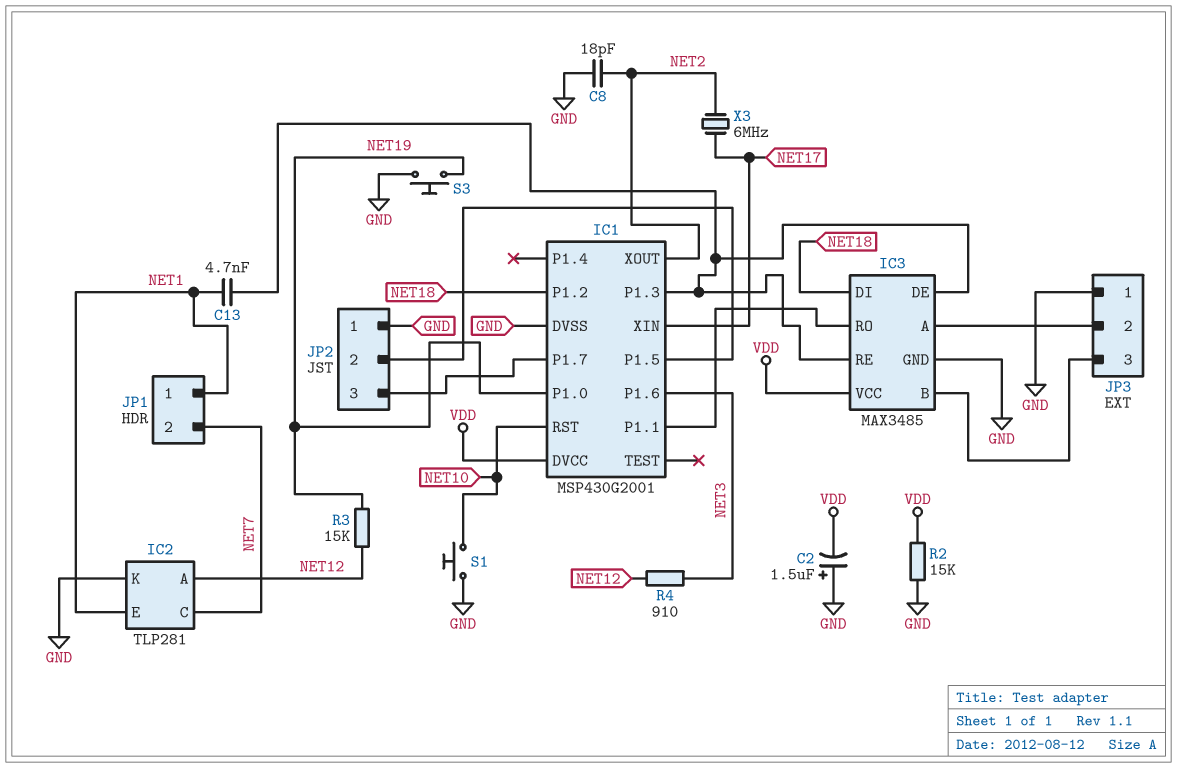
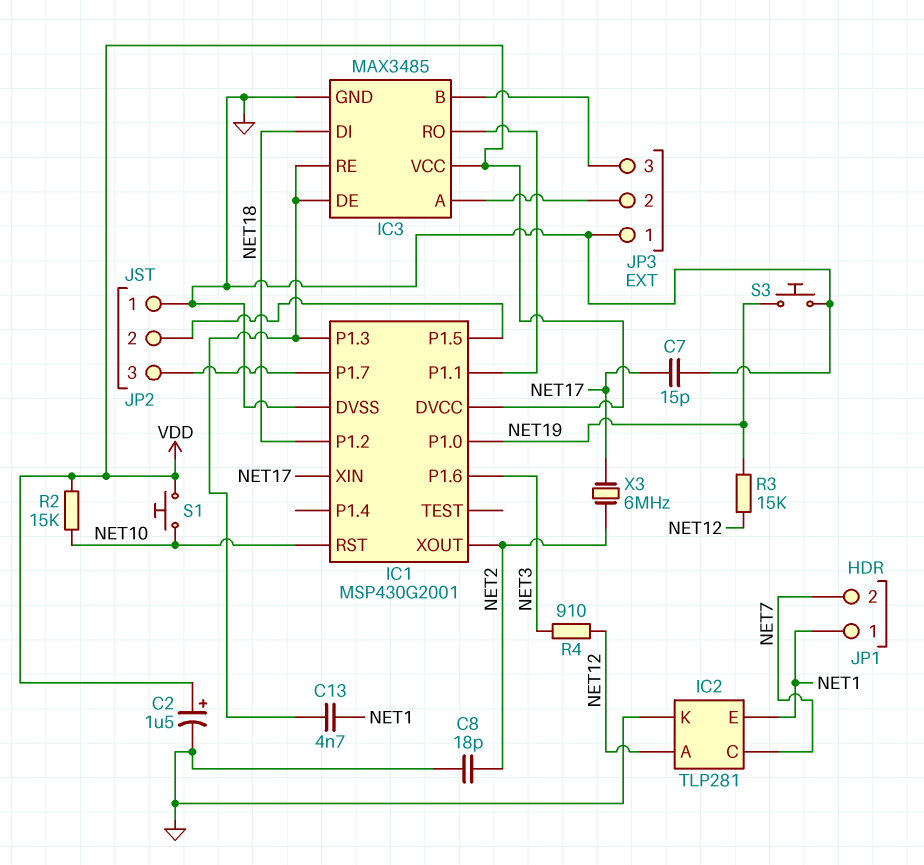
C2: 1.5uF (plus GND, minus VDD) -> 1.5uF (plus VDD, minus GND)
C7: none -> 15pF (GND, NET17)
R2: 15k (GND, VDD) -> 15k (NET10, VDD)
S1: button (GND, NET10) -> button (NET10, VDD)

